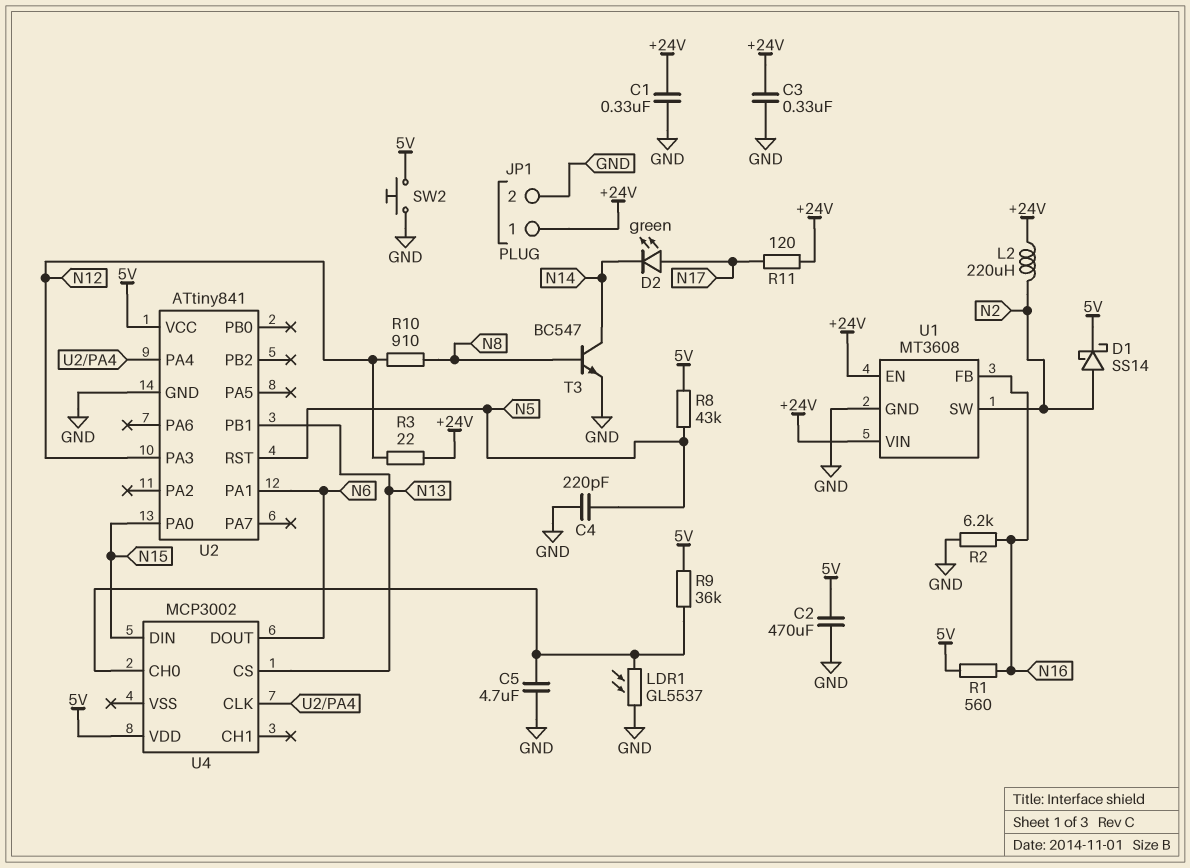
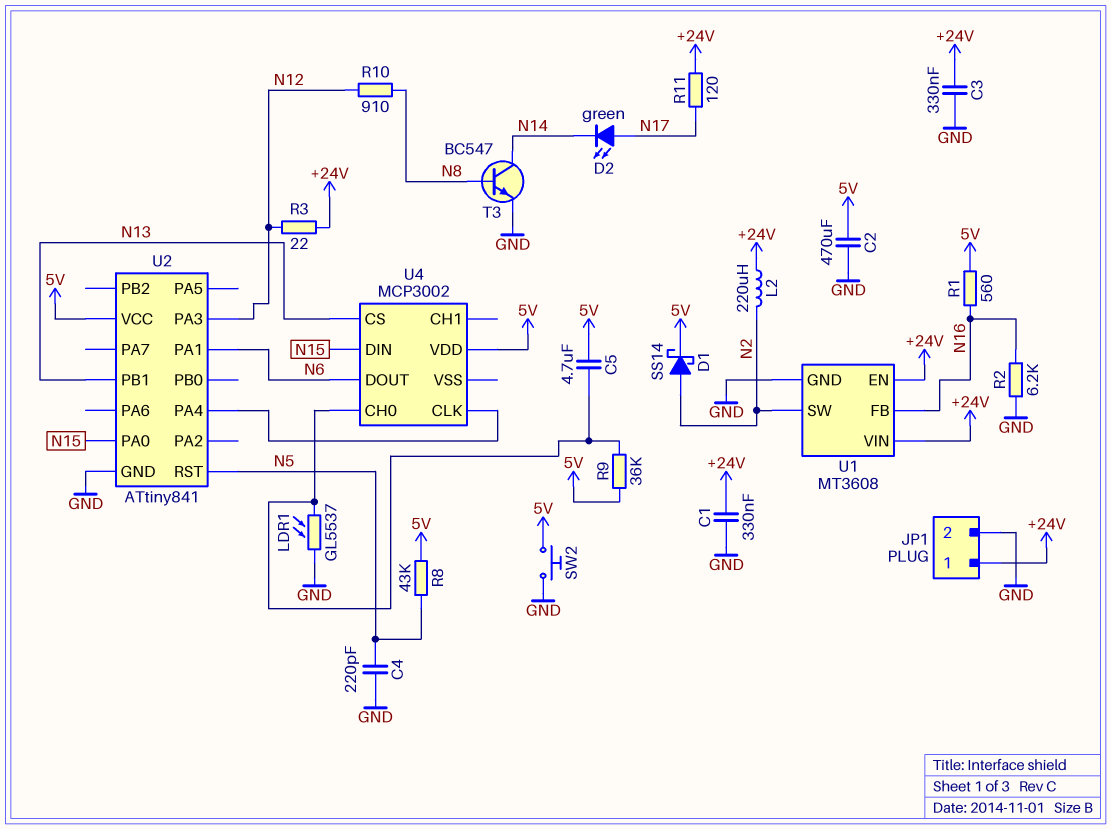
C5: 4.7uF (GND, U4/CH0) -> 4.7uF (5V, U4/CH0)

